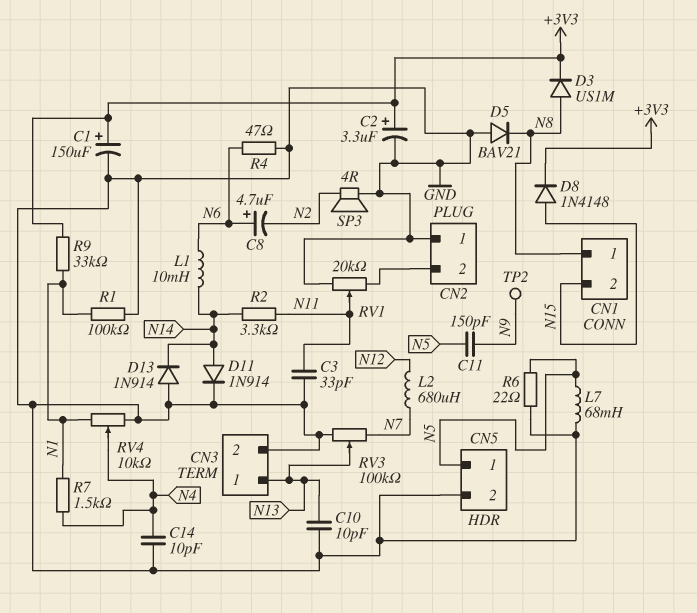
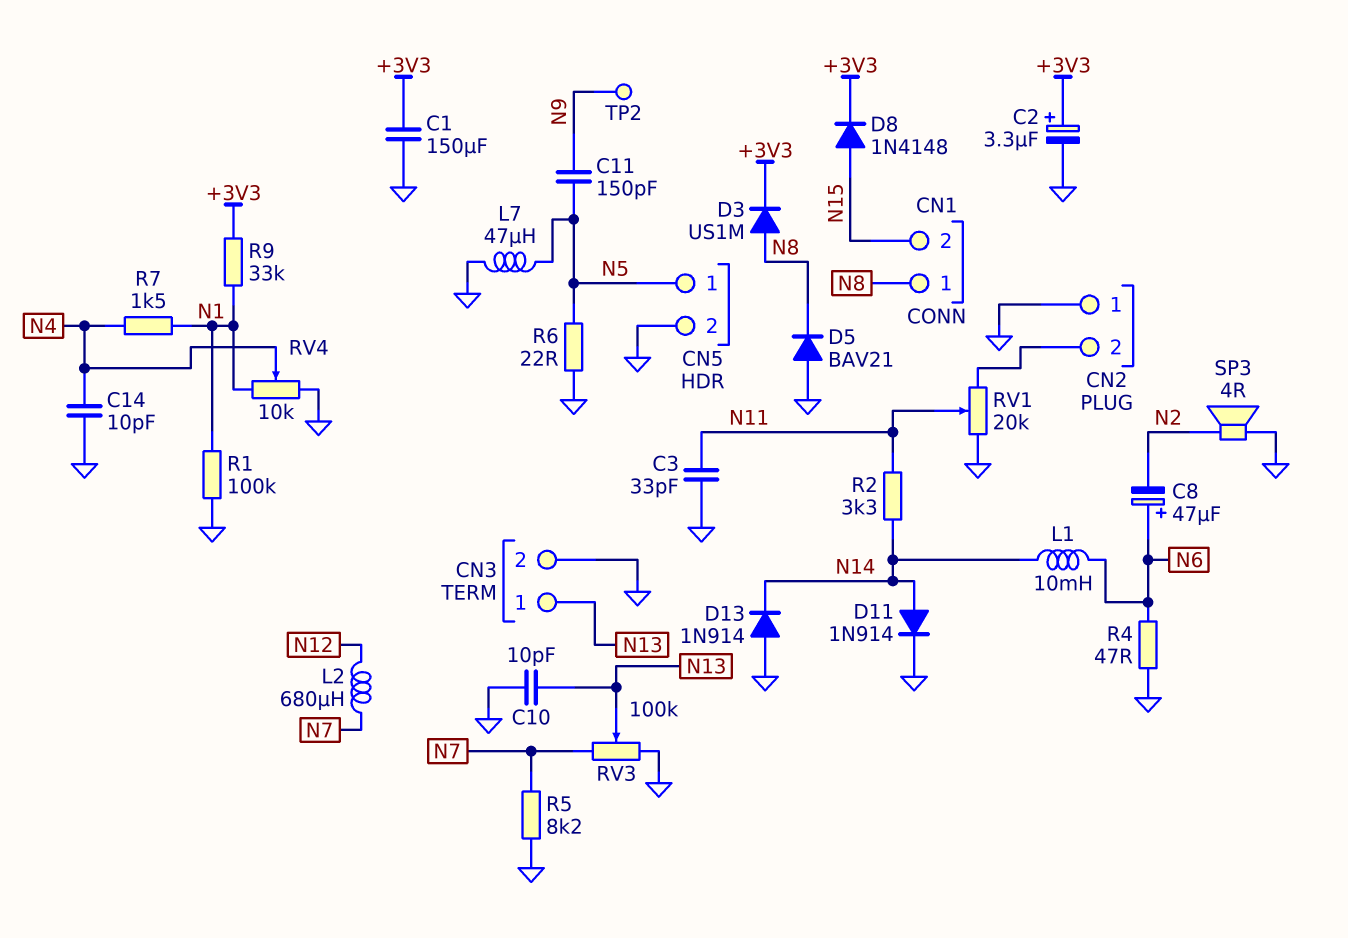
C1: 150uF (plus +3V3, minus GND) -> 150uF (+3V3, GND)
C8: 4.7uF (plus N6, minus N2) -> 47uF (plus N6, minus N2)
L7: 68mH (GND, N5) -> 47uH (GND, N5)
R5: none -> 8.2k (GND, N7)

